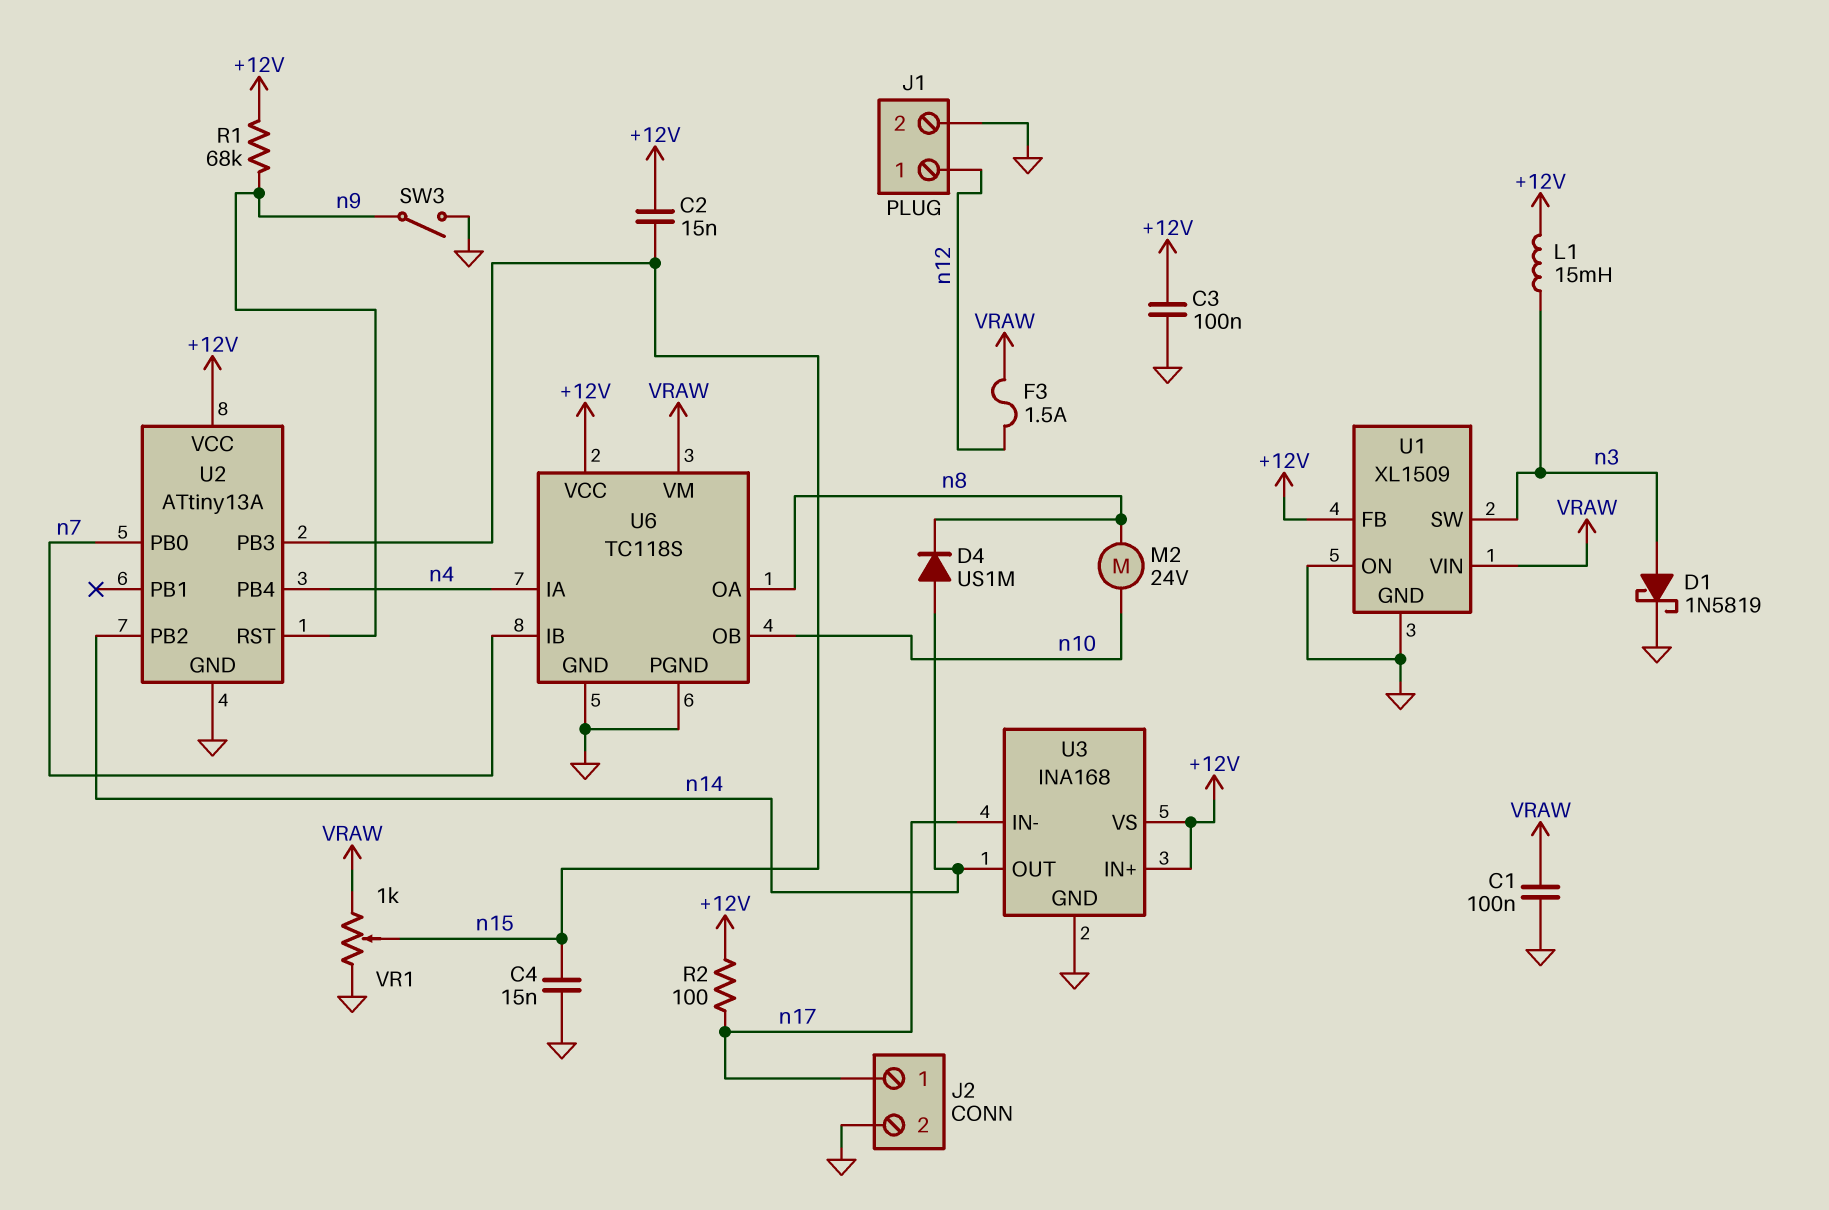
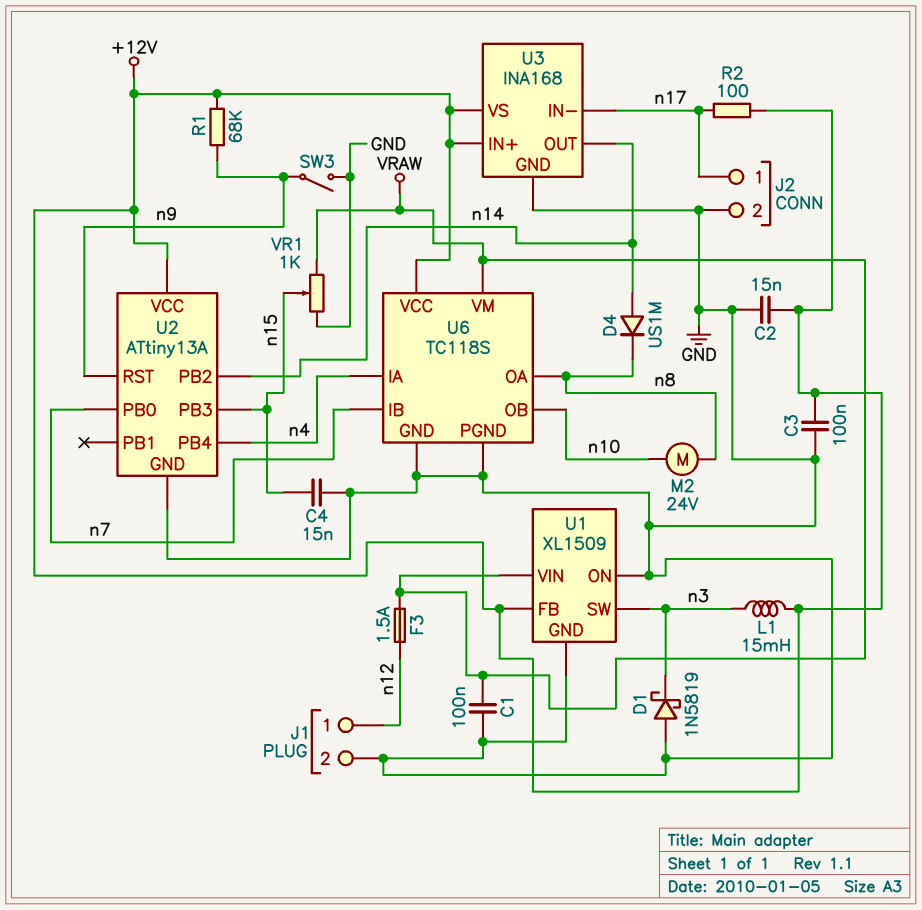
C2: 15nF (+12V, n15) -> 15nF (+12V, GND)
D1: schottky 1N5819 (A n3, K GND) -> schottky 1N5819 (A GND, K n3)

